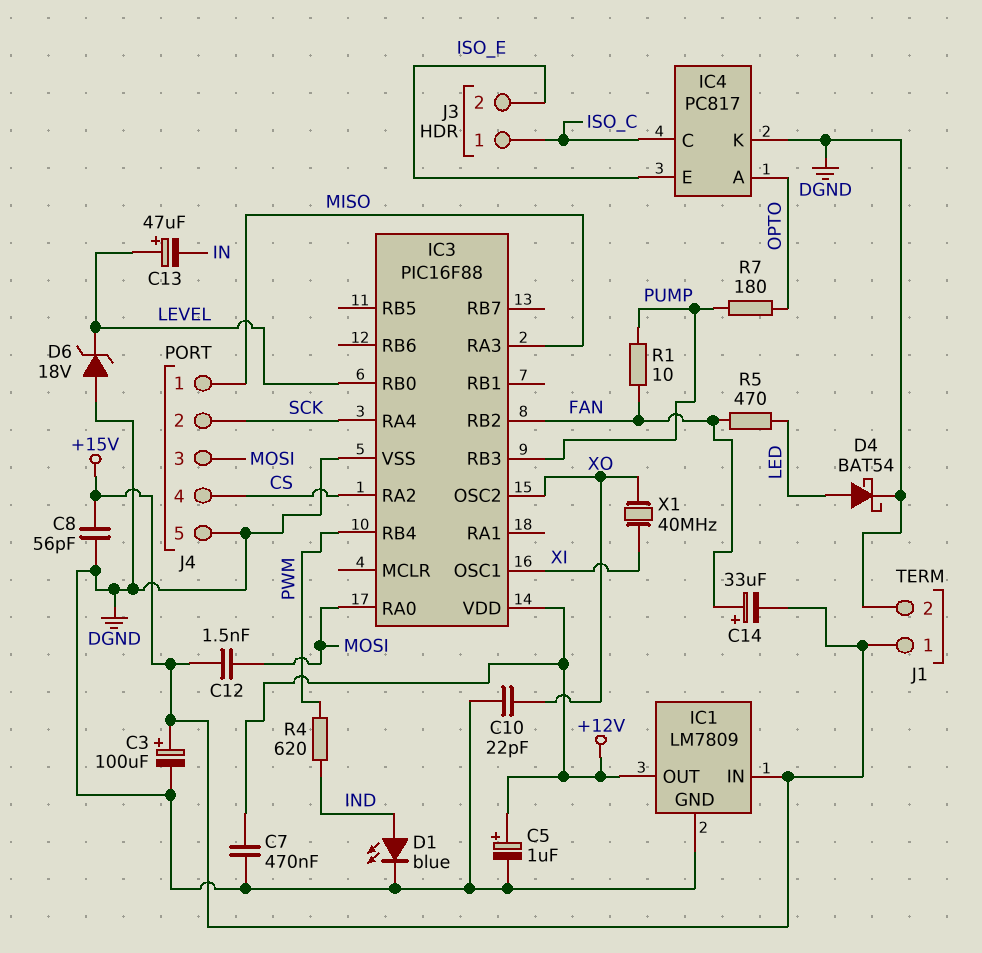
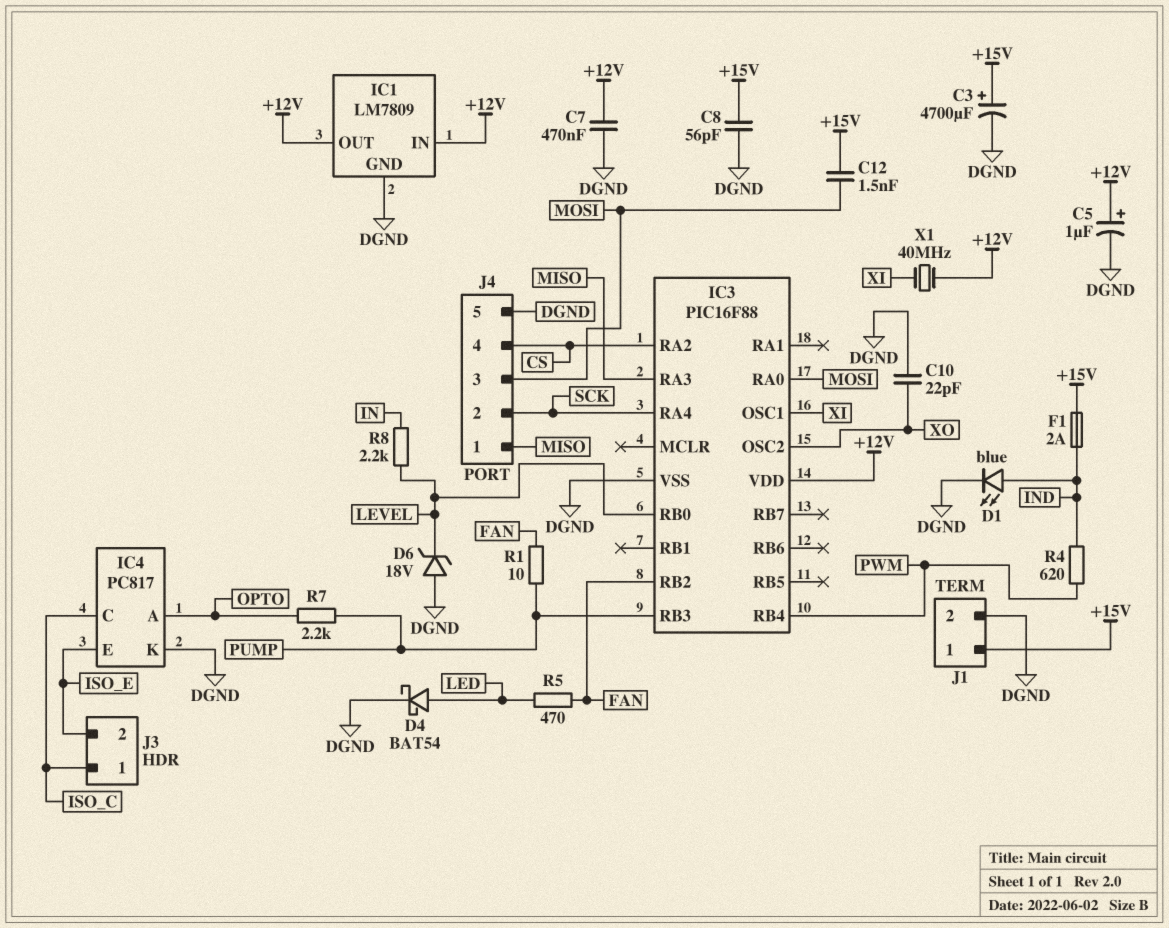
C3: 100uF (plus +15V, minus DGND) -> 4700uF (plus +15V, minus DGND)
C13: 47uF (plus LEVEL, minus IN) -> none
C14: 33uF (plus FAN, minus +15V) -> none
F1: none -> 2A (+15V, IND)
IC1 pin IN: +15V -> +12V
R7: 180 (OPTO, PUMP) -> 2.2k (OPTO, PUMP)
R8: none -> 2.2k (IN, LEVEL)
X1: 40MHz (XI, XO) -> 40MHz (+12V, XI)

